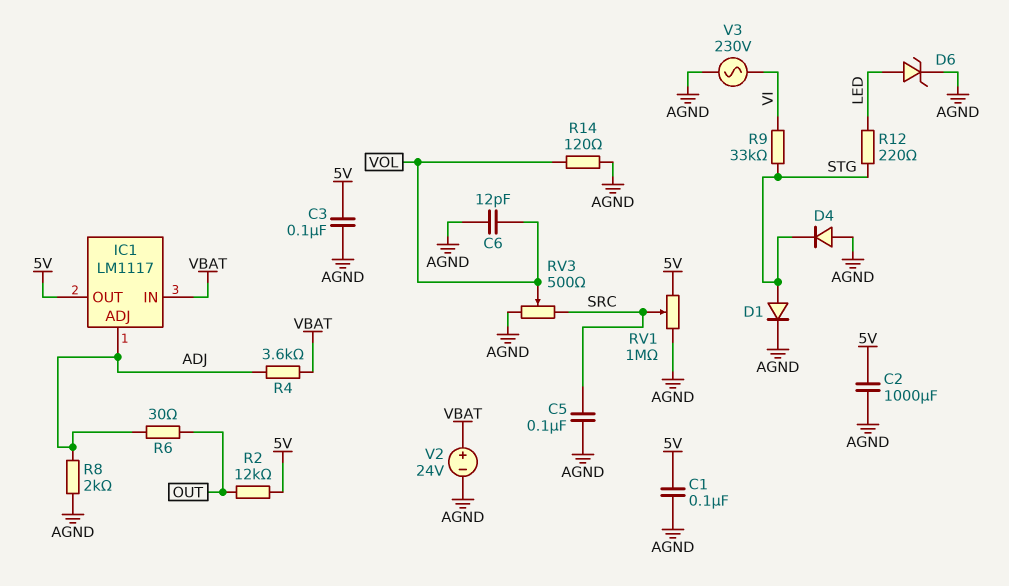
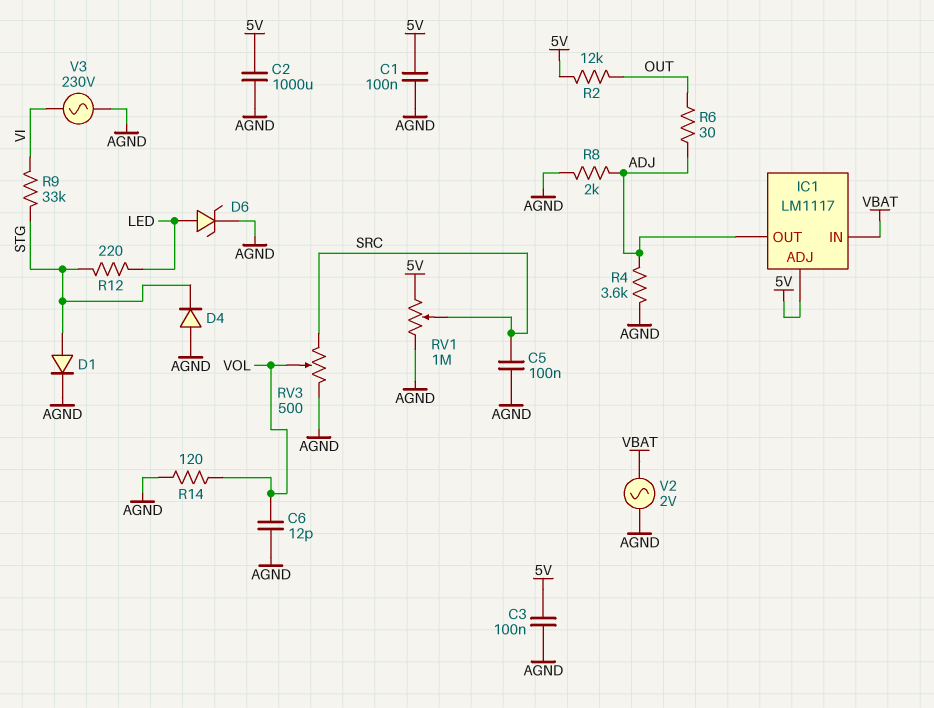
IC1 pin ADJ: ADJ -> 5V
IC1 pin OUT: 5V -> ADJ
R4: 3.6k (ADJ, VBAT) -> 3.6k (ADJ, AGND)
V2: 24V (plus VBAT, minus AGND) -> AC 2V (AGND, VBAT)

